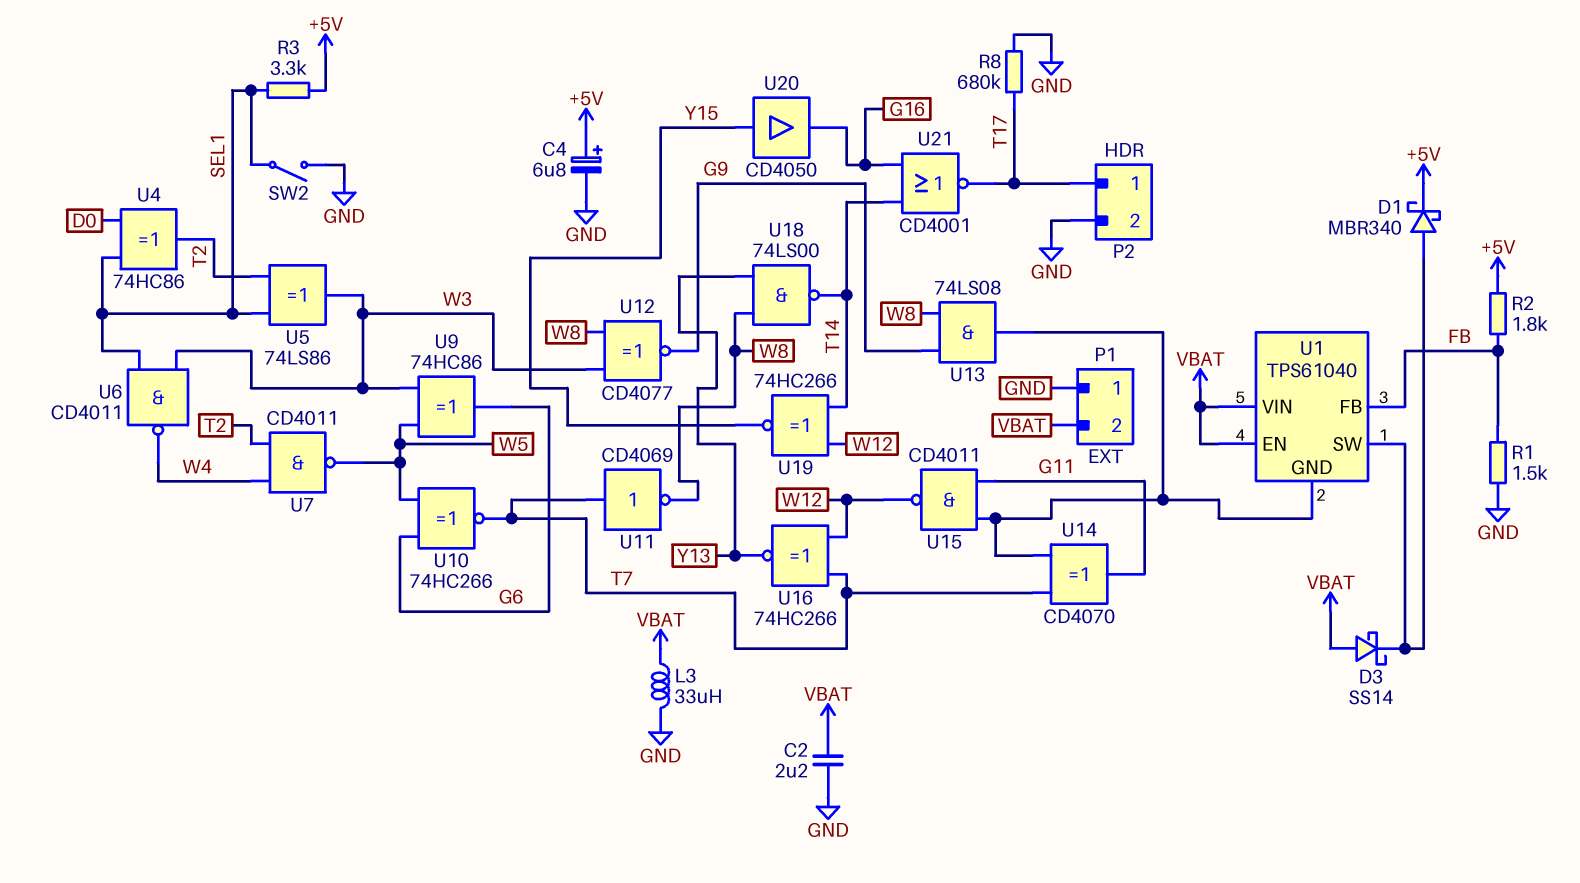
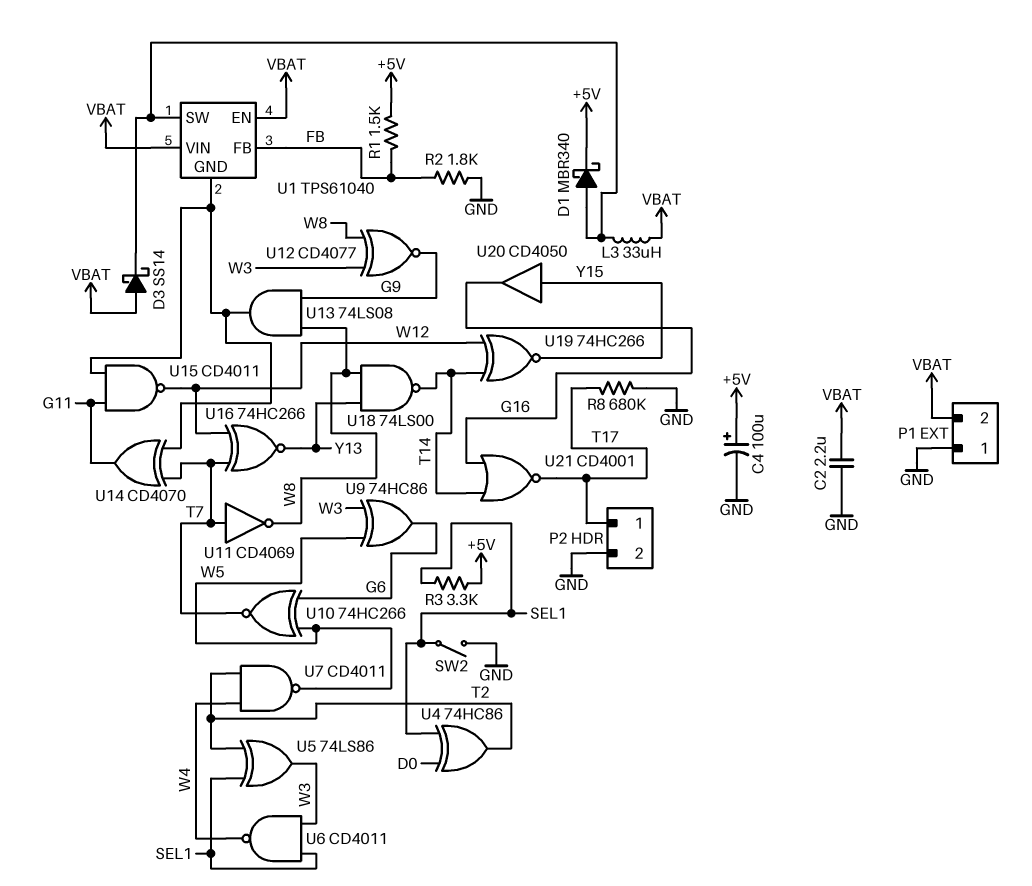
C4: 6.8uF (plus +5V, minus GND) -> 100uF (plus +5V, minus GND)
L3: 33uH (GND, VBAT) -> 33uH (U1/SW, VBAT)
R1: 1.5k (FB, GND) -> 1.5k (+5V, FB)
R2: 1.8k (+5V, FB) -> 1.8k (FB, GND)

